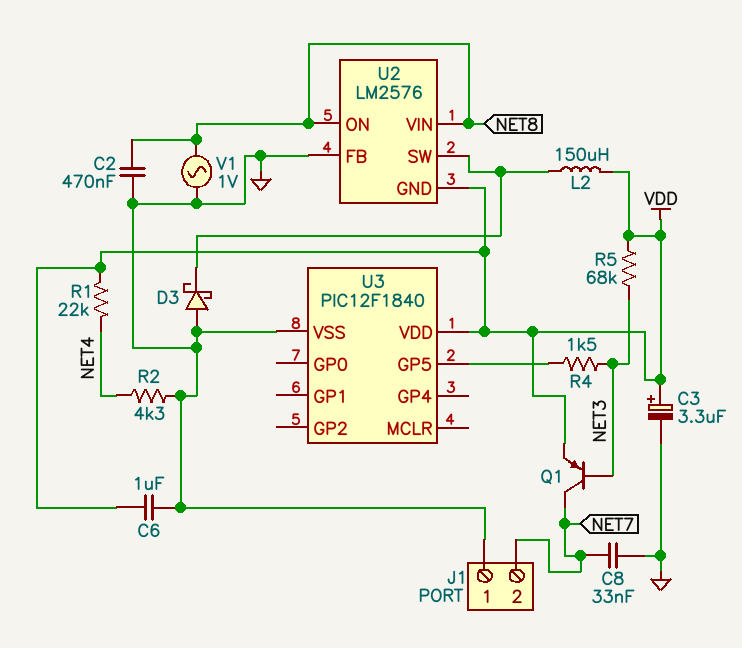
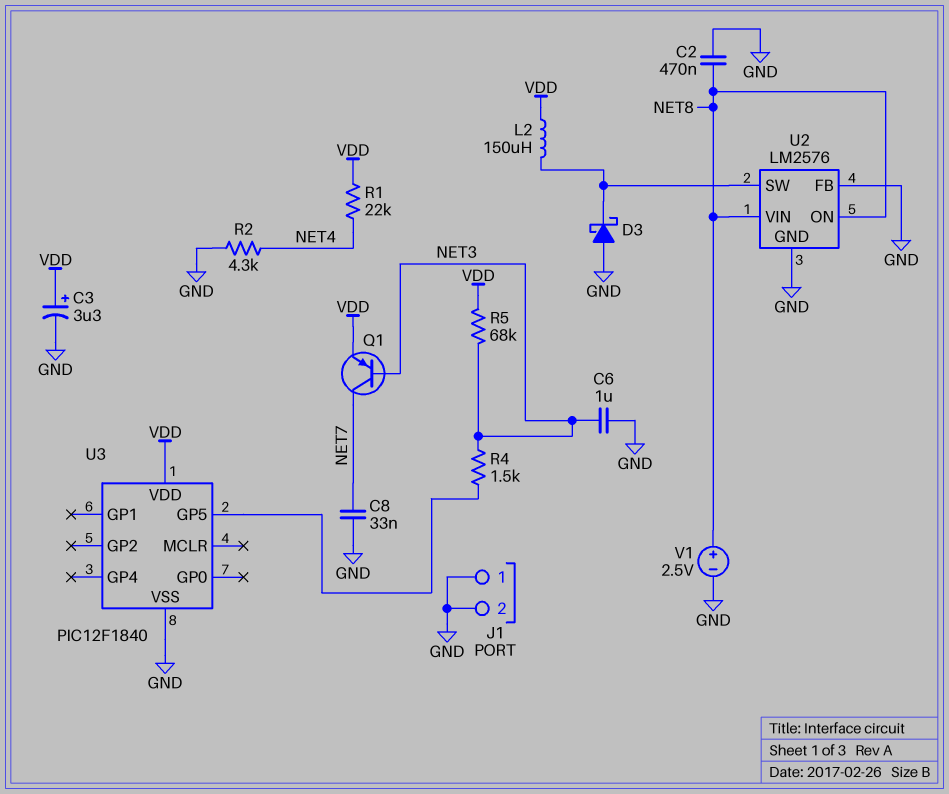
C6: 1uF (GND, VDD) -> 1uF (GND, NET3)
J1 pin 2: NET7 -> GND
U2 pin GND: VDD -> GND
V1: AC 1V (GND, NET8) -> 2.5V (plus NET8, minus GND)

